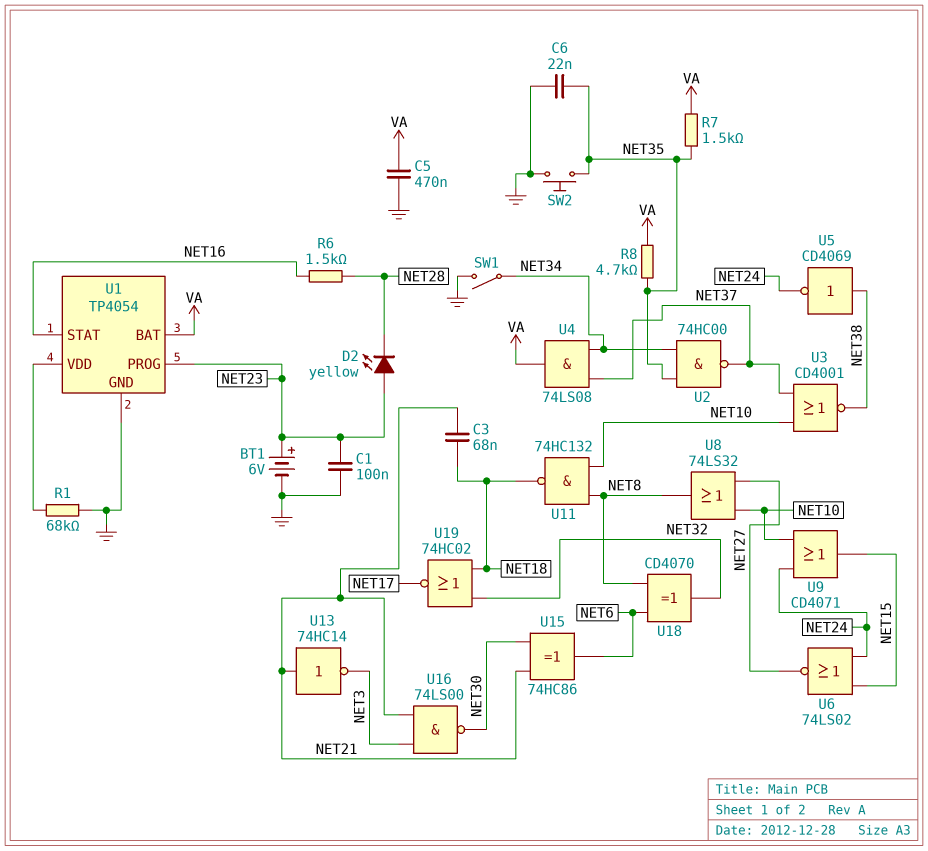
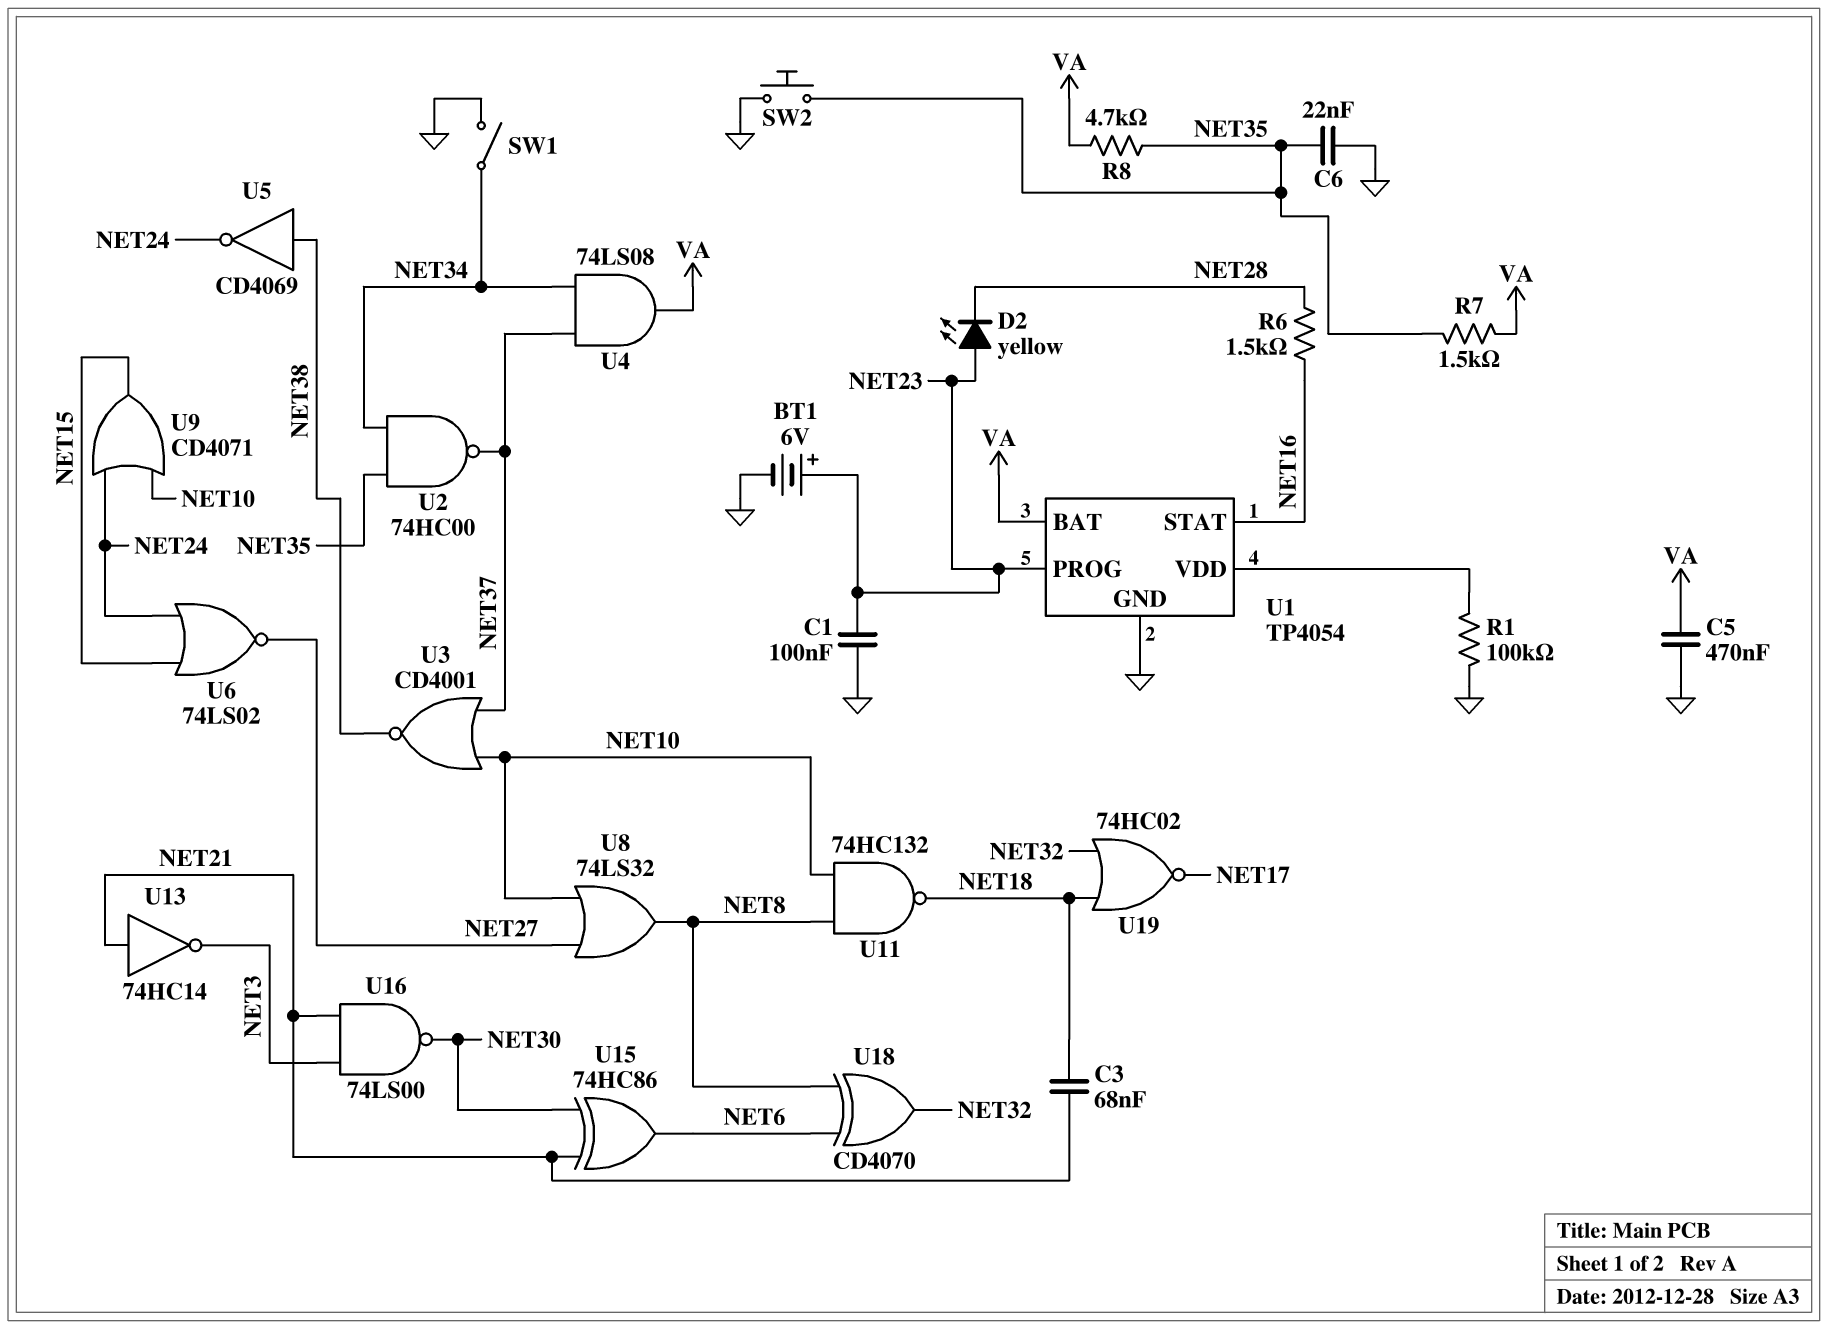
R1: 68k (GND, U1/VDD) -> 100k (GND, U1/VDD)

